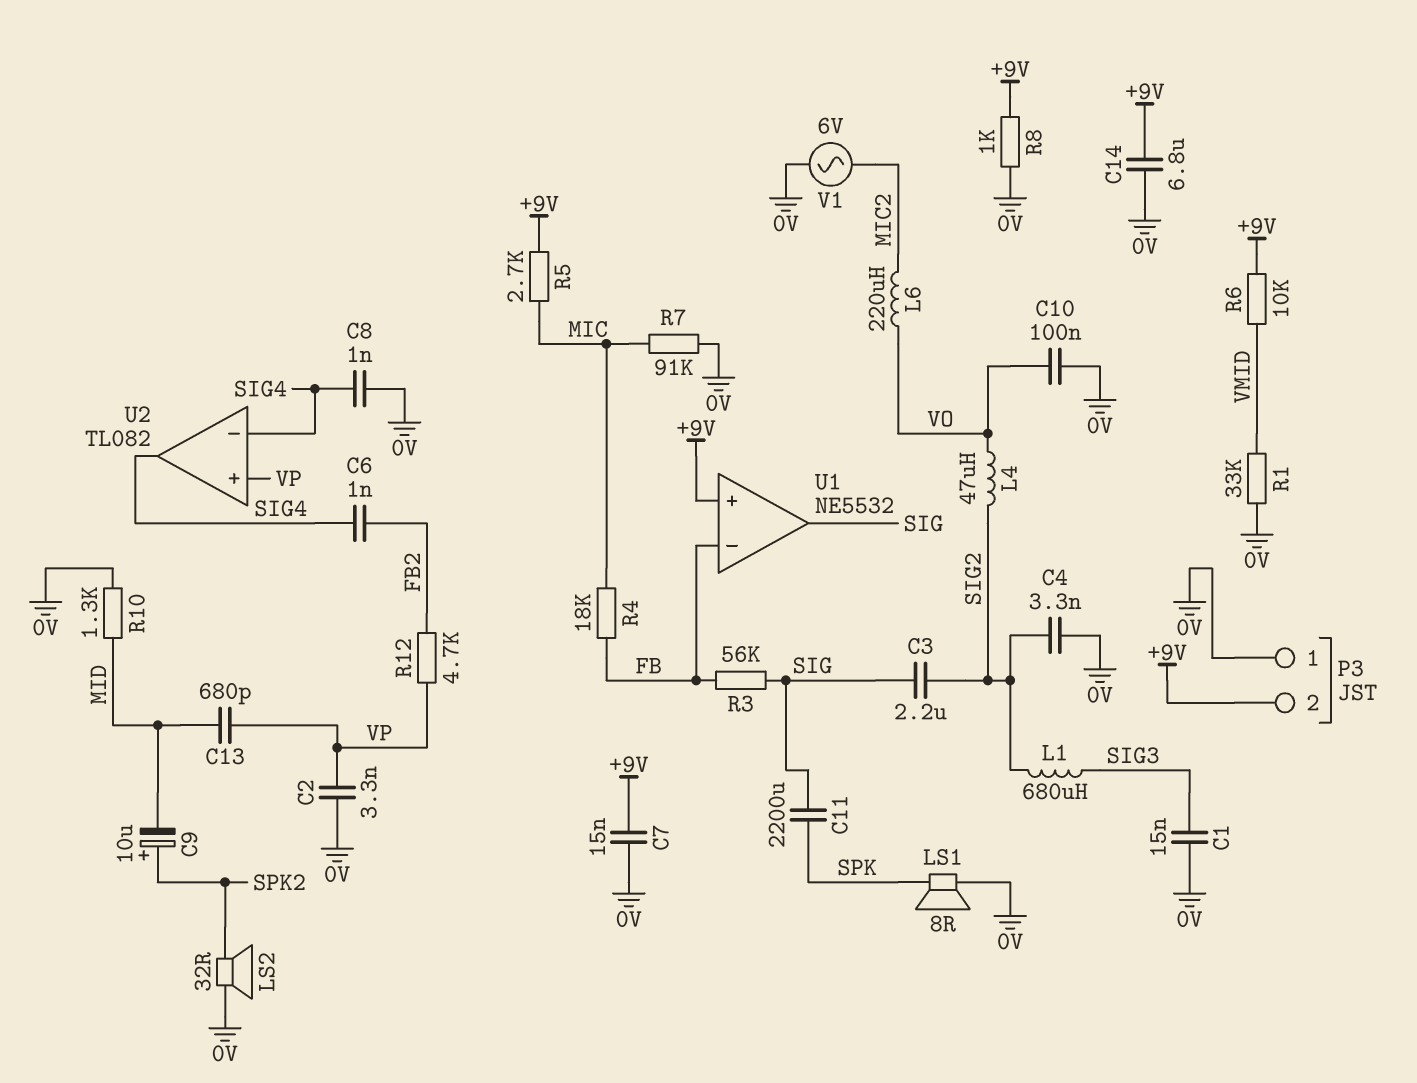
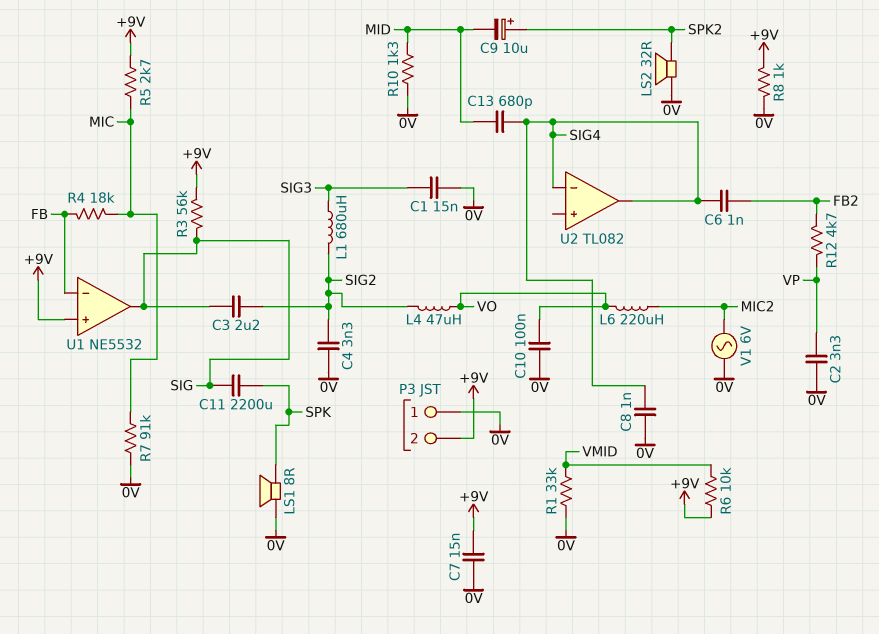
C13: 680pF (MID, VP) -> 680pF (MID, SIG4)
C14: 6.8uF (+9V, 0V) -> none
R3: 56k (FB, SIG) -> 56k (+9V, SIG)
U2 pin in+: VP -> none

